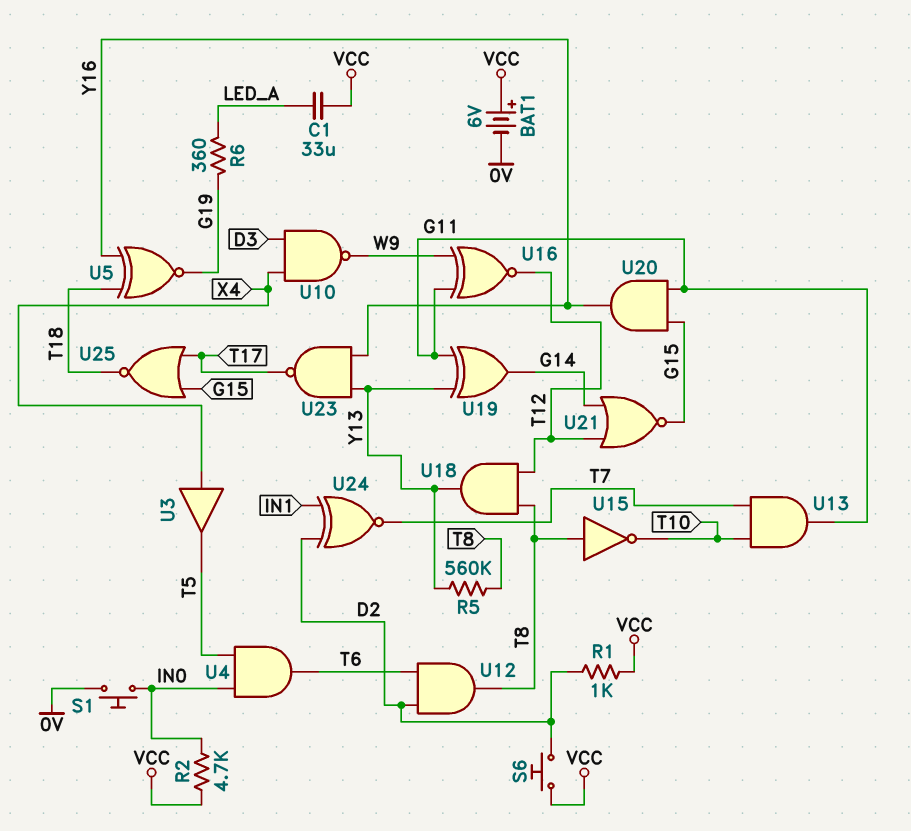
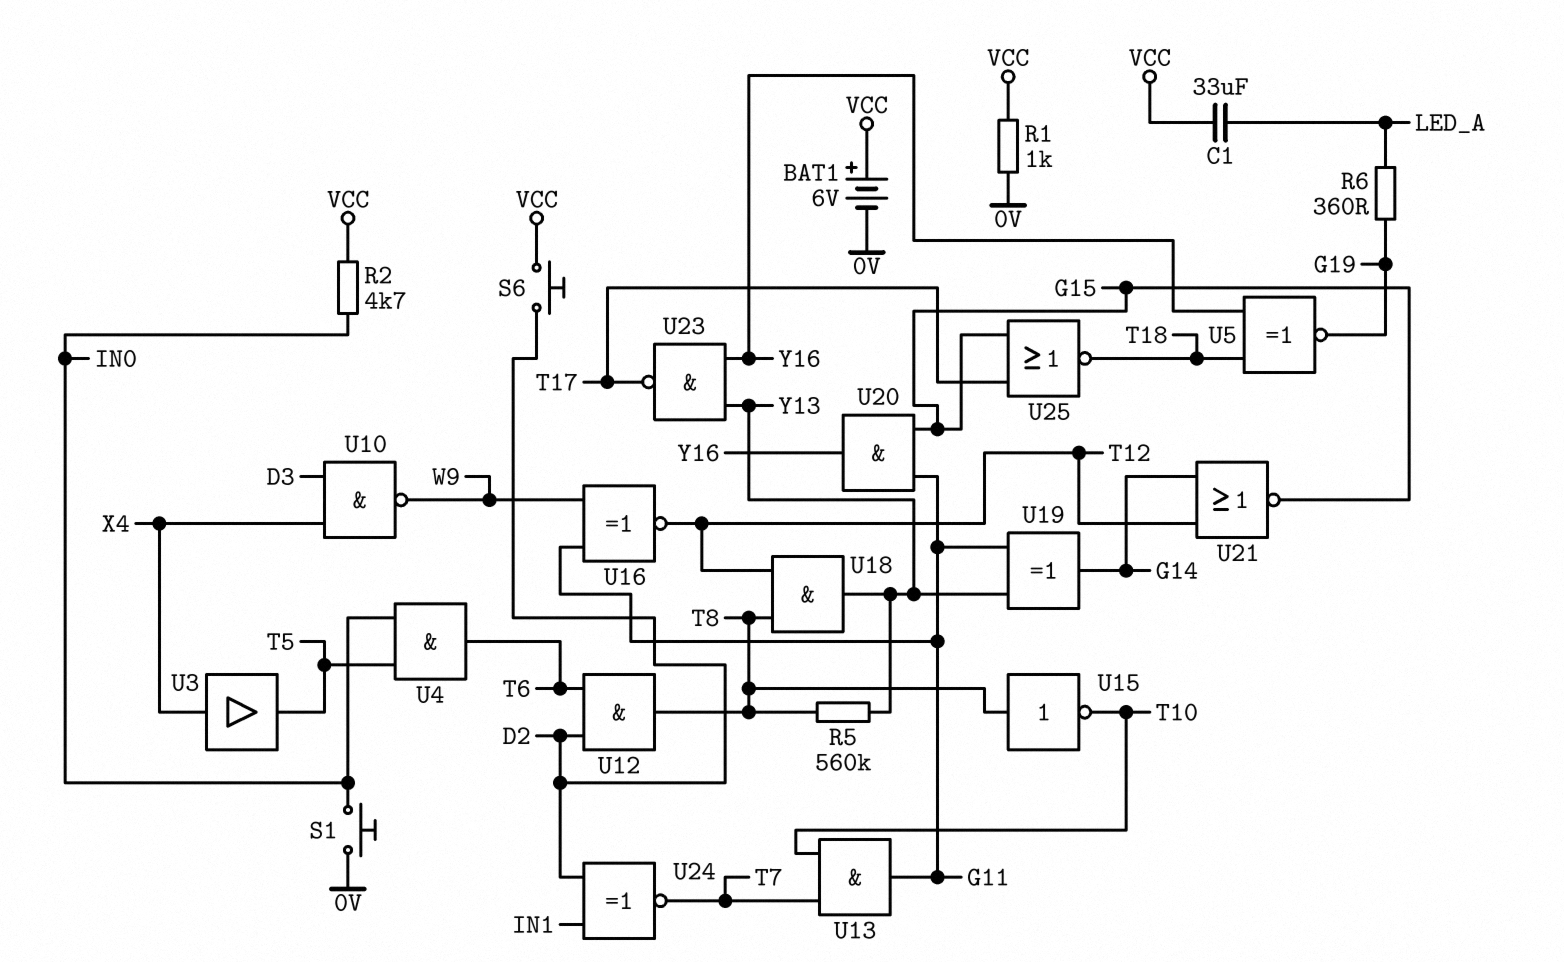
R1: 1k (D2, VCC) -> 1k (0V, VCC)

